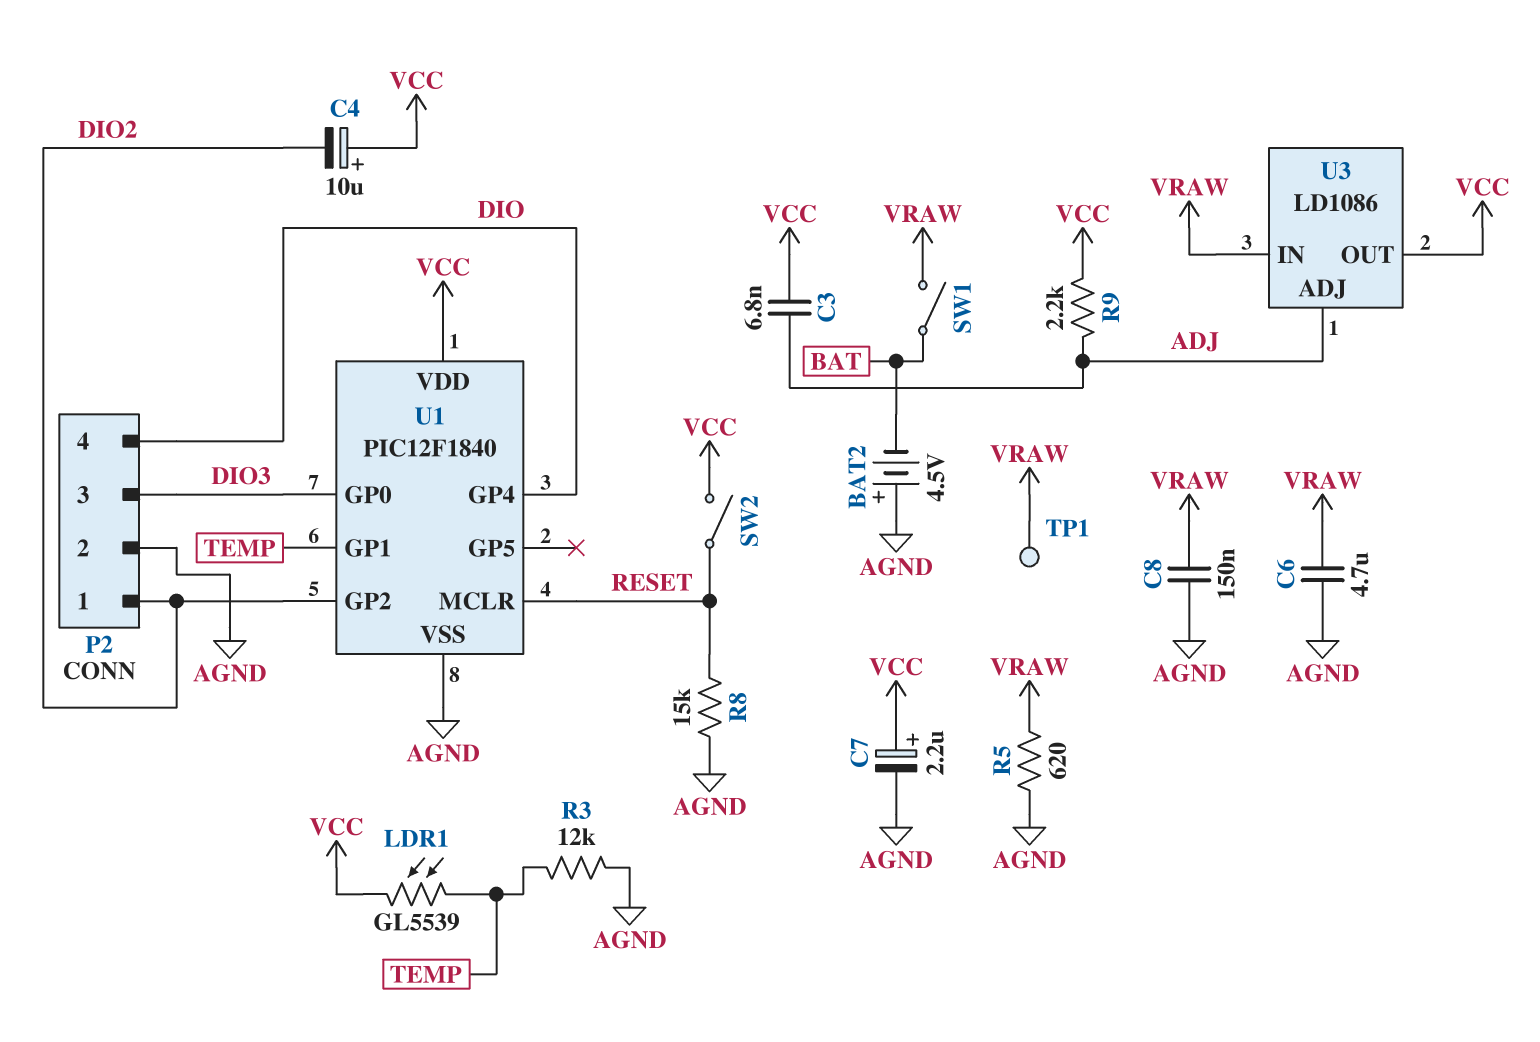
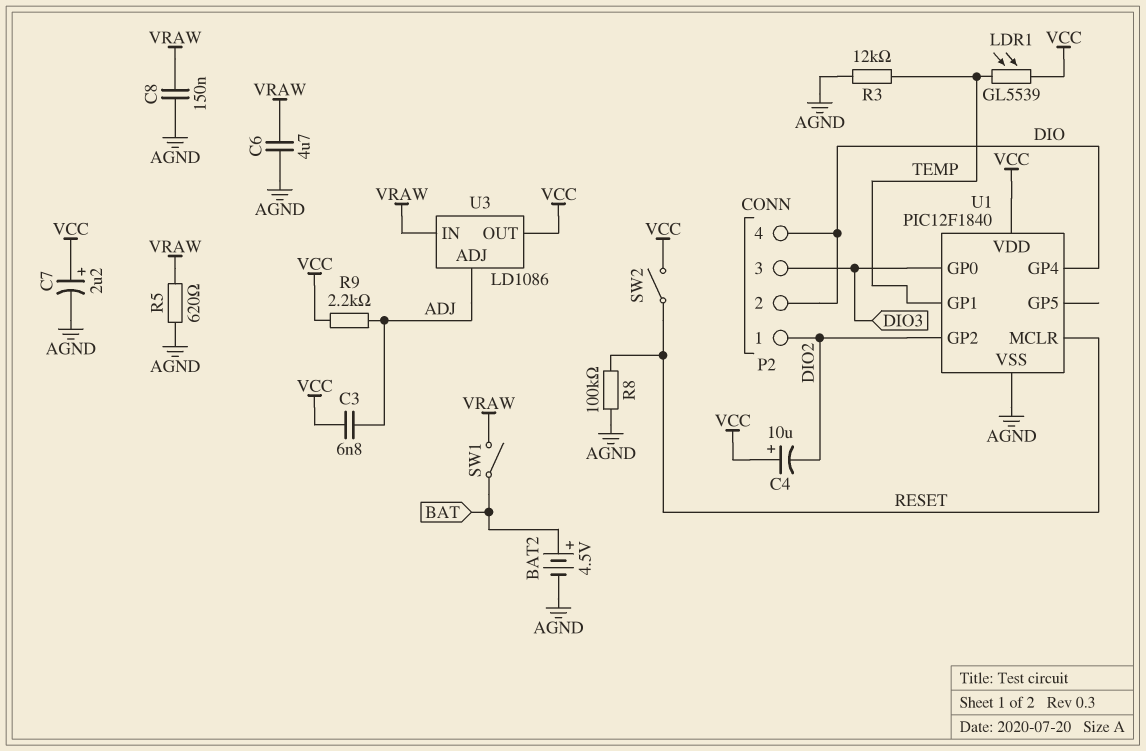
BAT2: 4.5V (plus AGND, minus BAT) -> 4.5V (plus BAT, minus AGND)
P2 pin 2: AGND -> DIO
R8: 15k (AGND, RESET) -> 100k (AGND, RESET)
TP1: test point (VRAW) -> none

